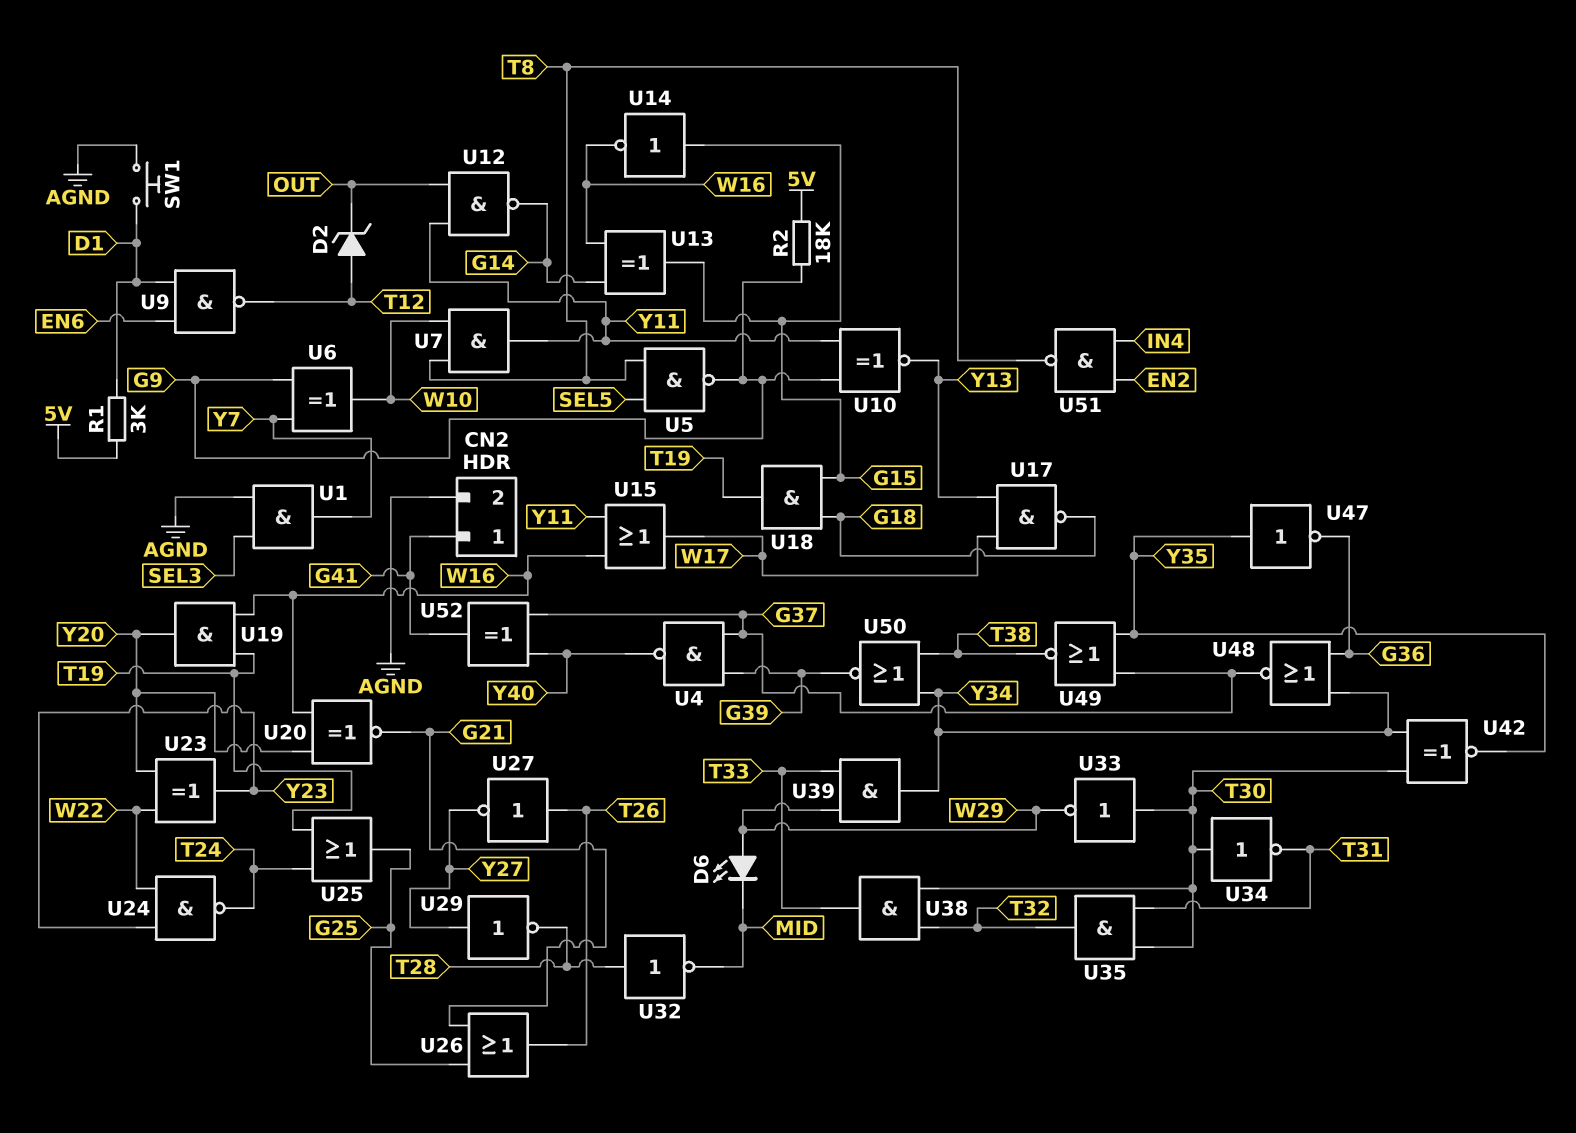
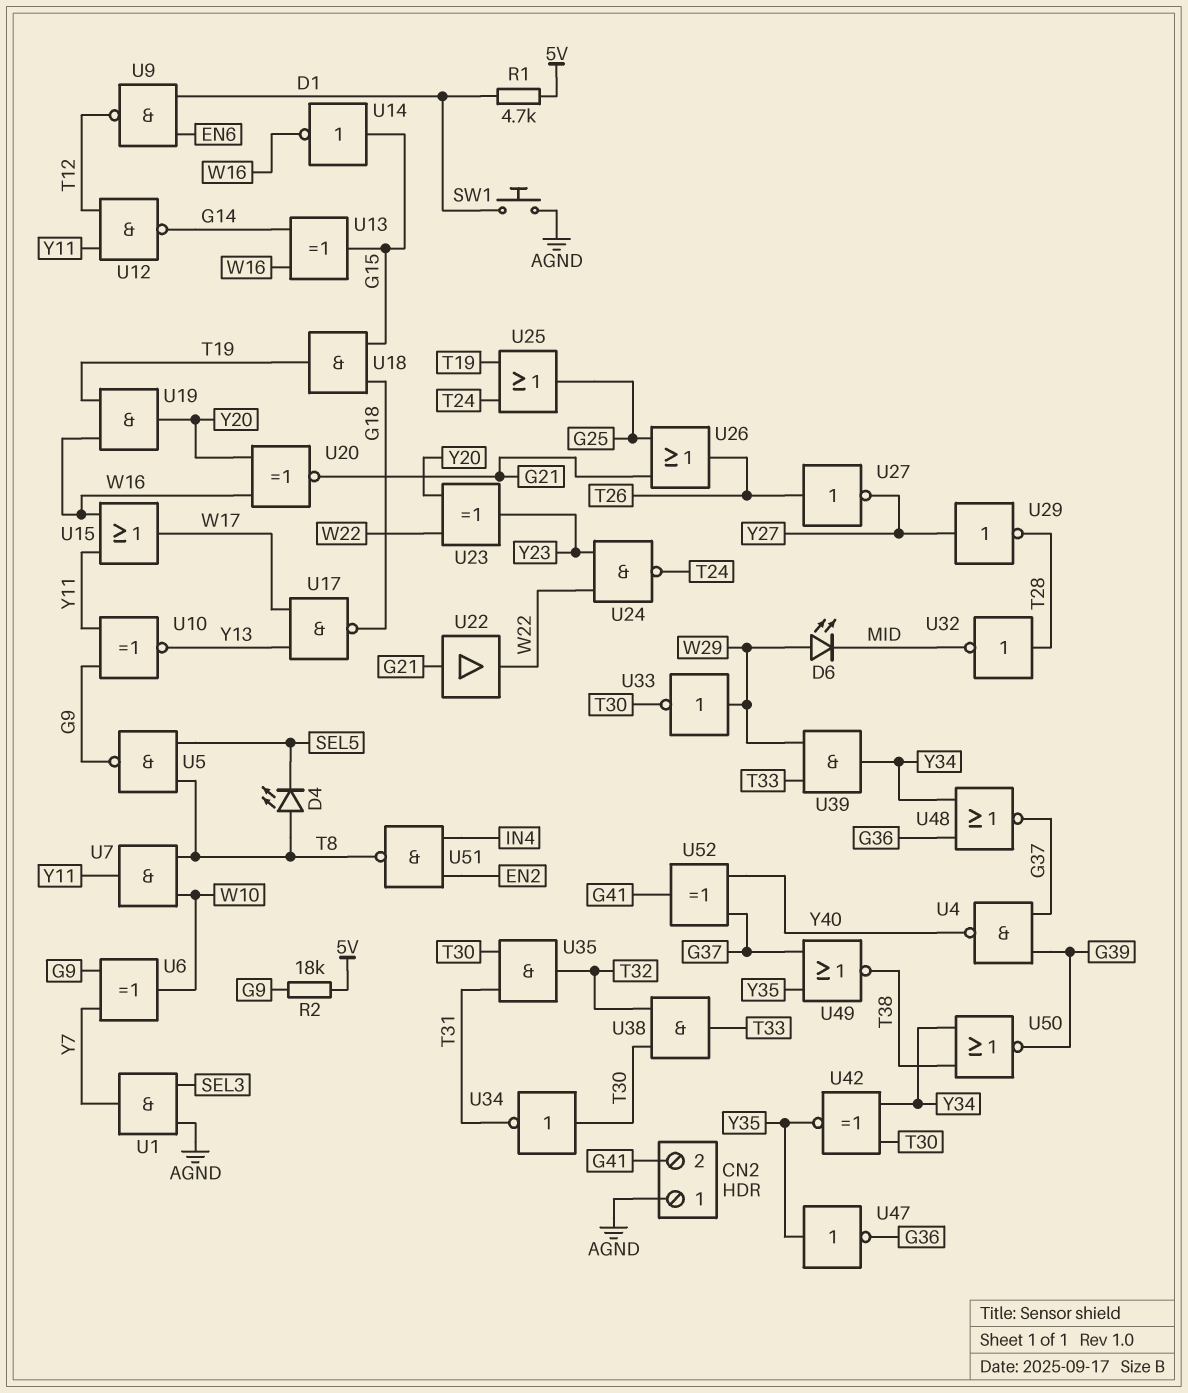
CN2 pin 1: G41 -> AGND
CN2 pin 2: AGND -> G41
D2: zener (A T12, K OUT) -> none
D4: none -> LED (A T8, K SEL5)
R1: 3k (5V, D1) -> 4.7k (5V, D1)
U12: NAND (in OUT, in Y11, out G14) -> NAND (in T12, in Y11, out G14)
U22: none -> buffer (in G21, out W22)
U33: NOT (in T30, out W29) -> NOT (in W29, out T30)

